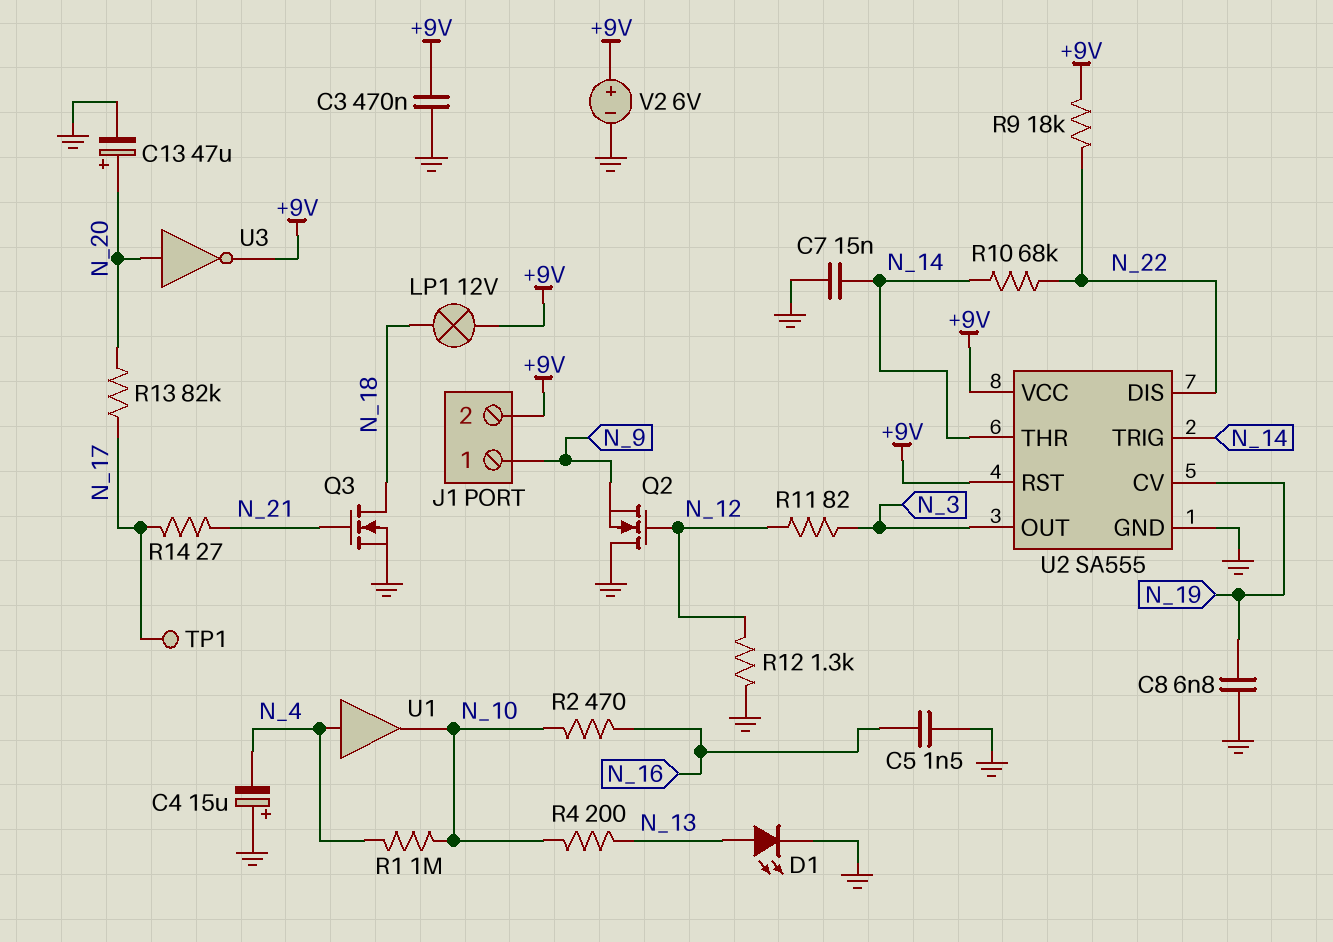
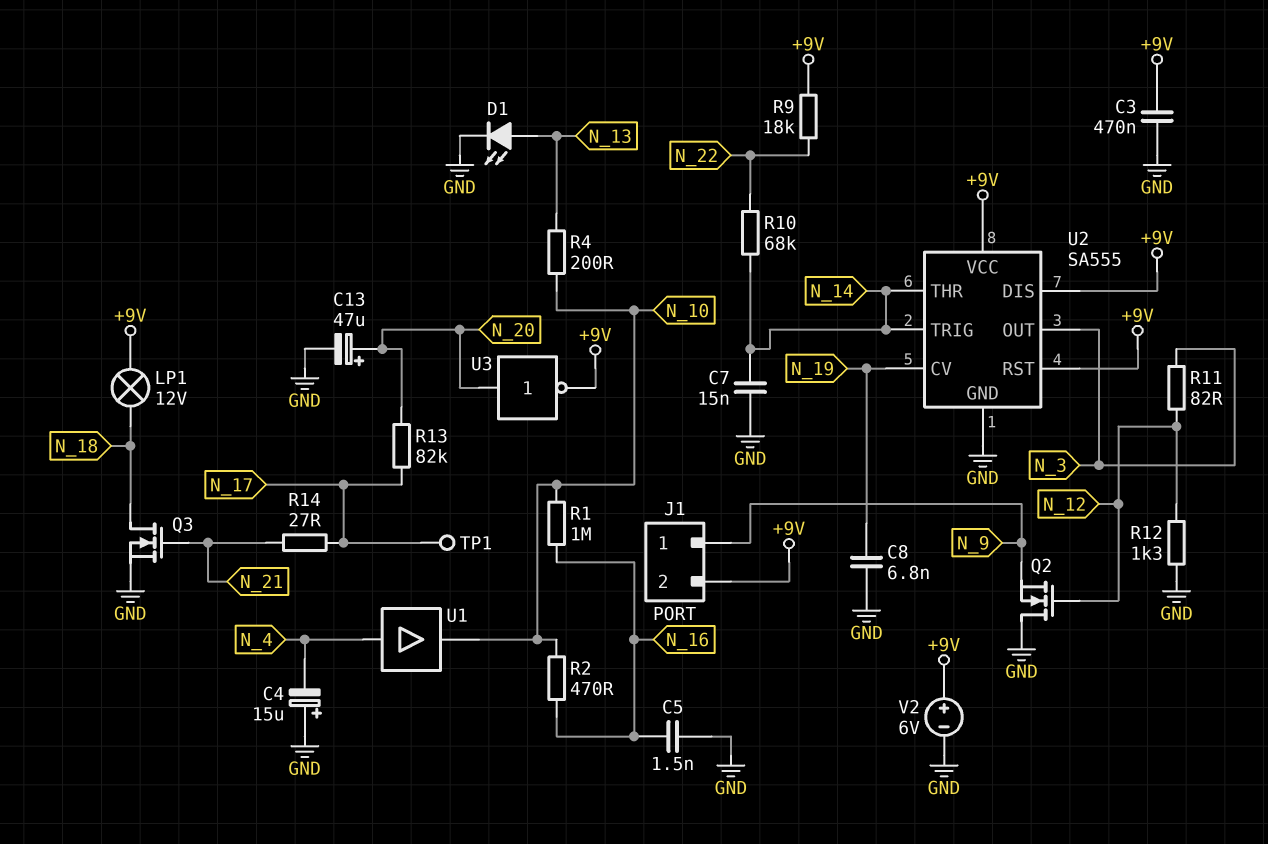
R1: 1M (N_4, N_10) -> 1M (N_10, N_16)
U2 pin DIS: N_22 -> +9V

